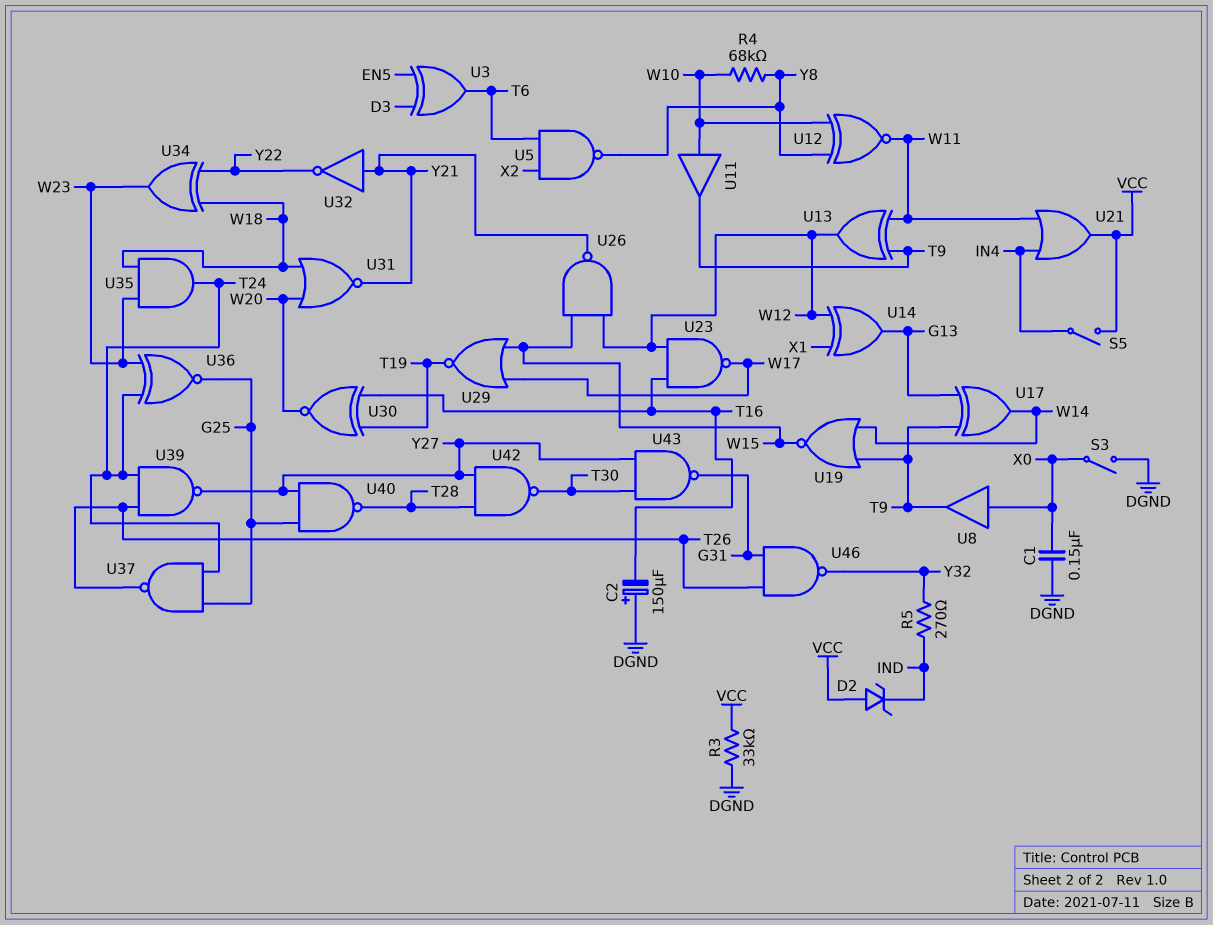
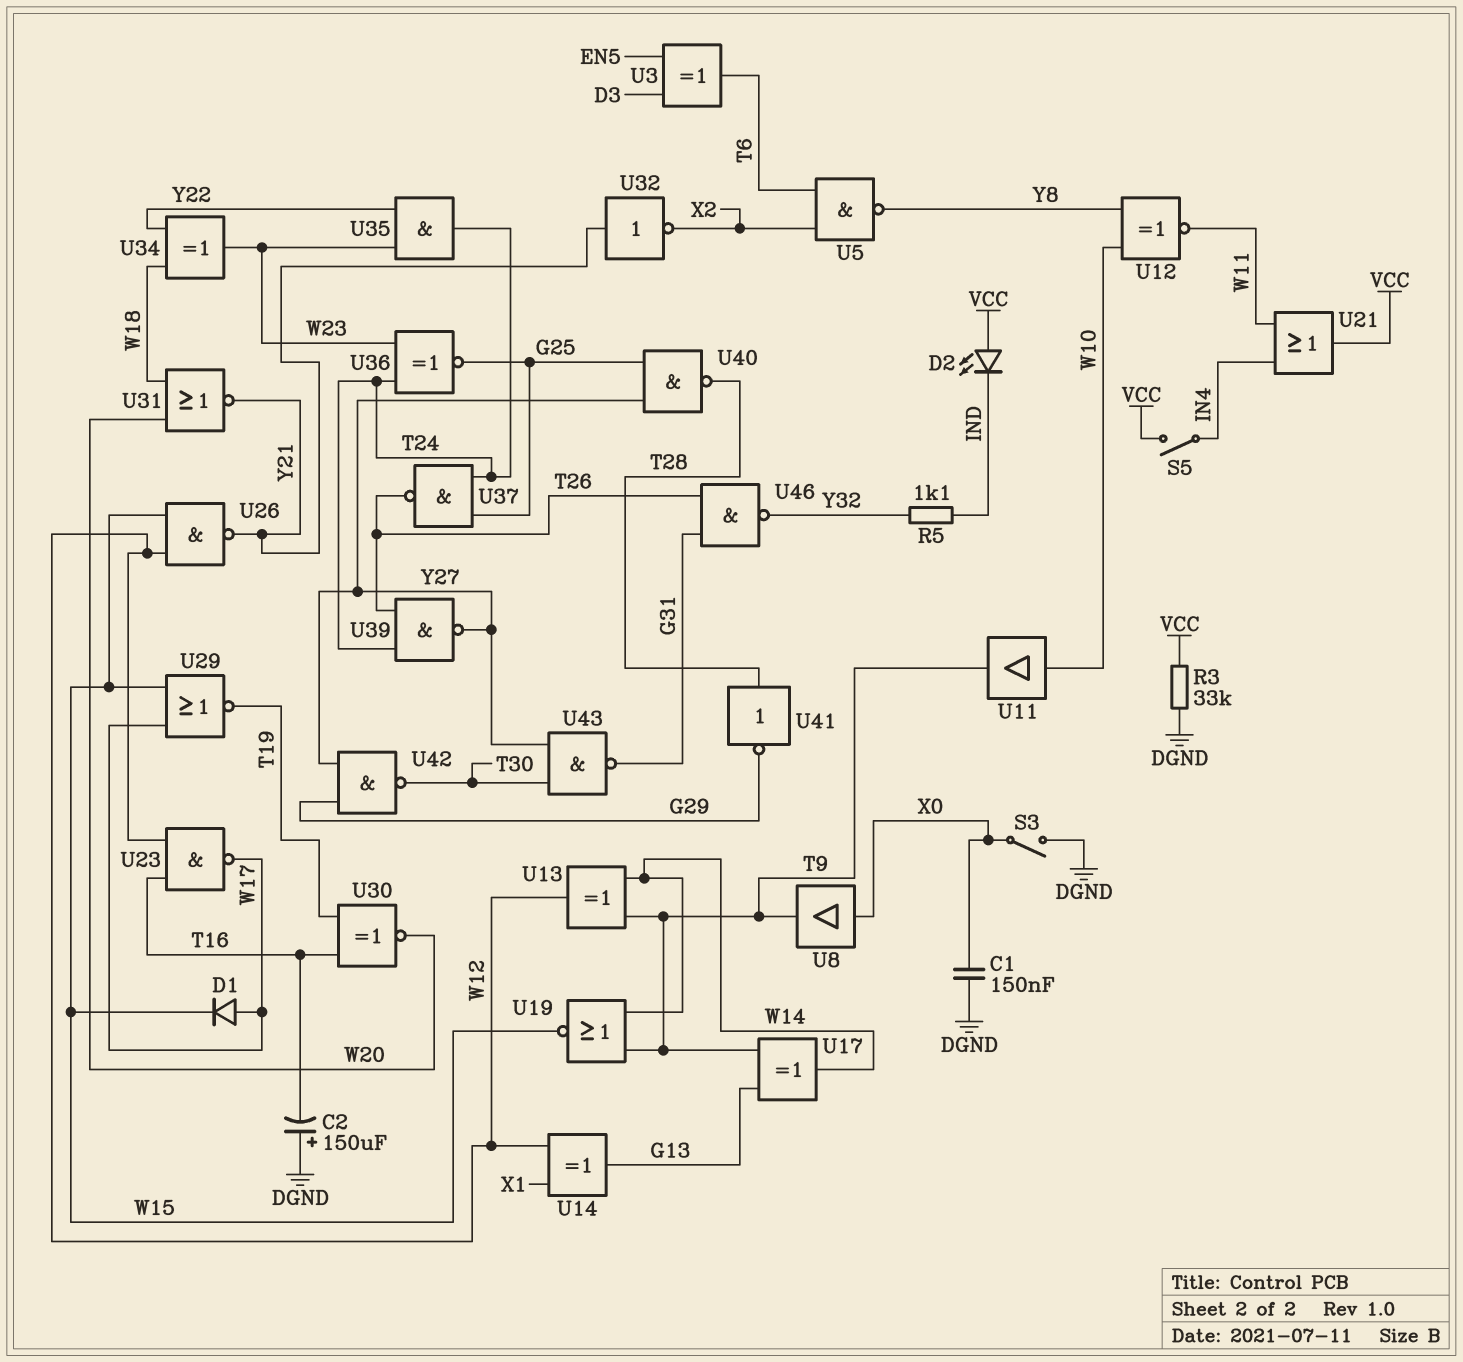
D1: none -> diode (A W17, K W15)
D2: zener (A VCC, K IND) -> LED (A VCC, K IND)
R4: 68k (W10, Y8) -> none
R5: 270 (IND, Y32) -> 1.1k (IND, Y32)
U13: XOR (in T9, in W11, out W12) -> XOR (in T9, in W14, out W12)
U32: NOT (in Y21, out Y22) -> NOT (in Y21, out X2)
U35: AND (in W18, in W23, out T24) -> AND (in W23, in Y22, out T24)
U41: none -> NOT (in T28, out G29)
U42: NAND (in T28, in Y27, out T30) -> NAND (in G29, in Y27, out T30)

